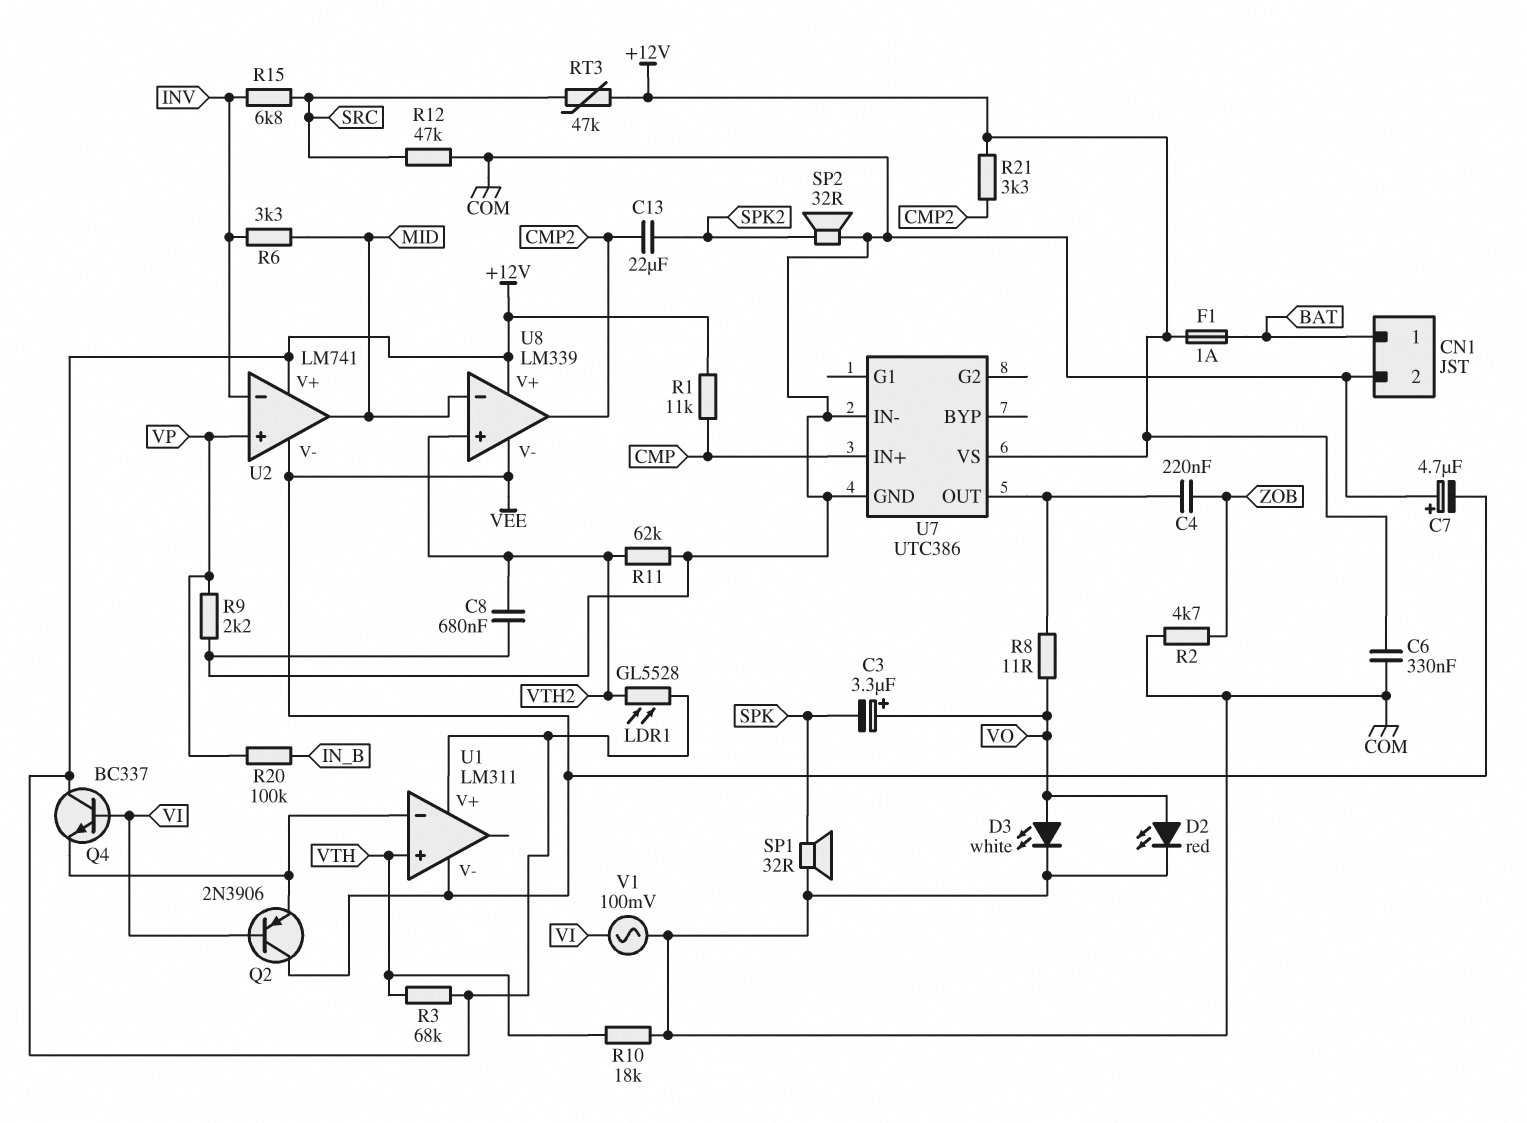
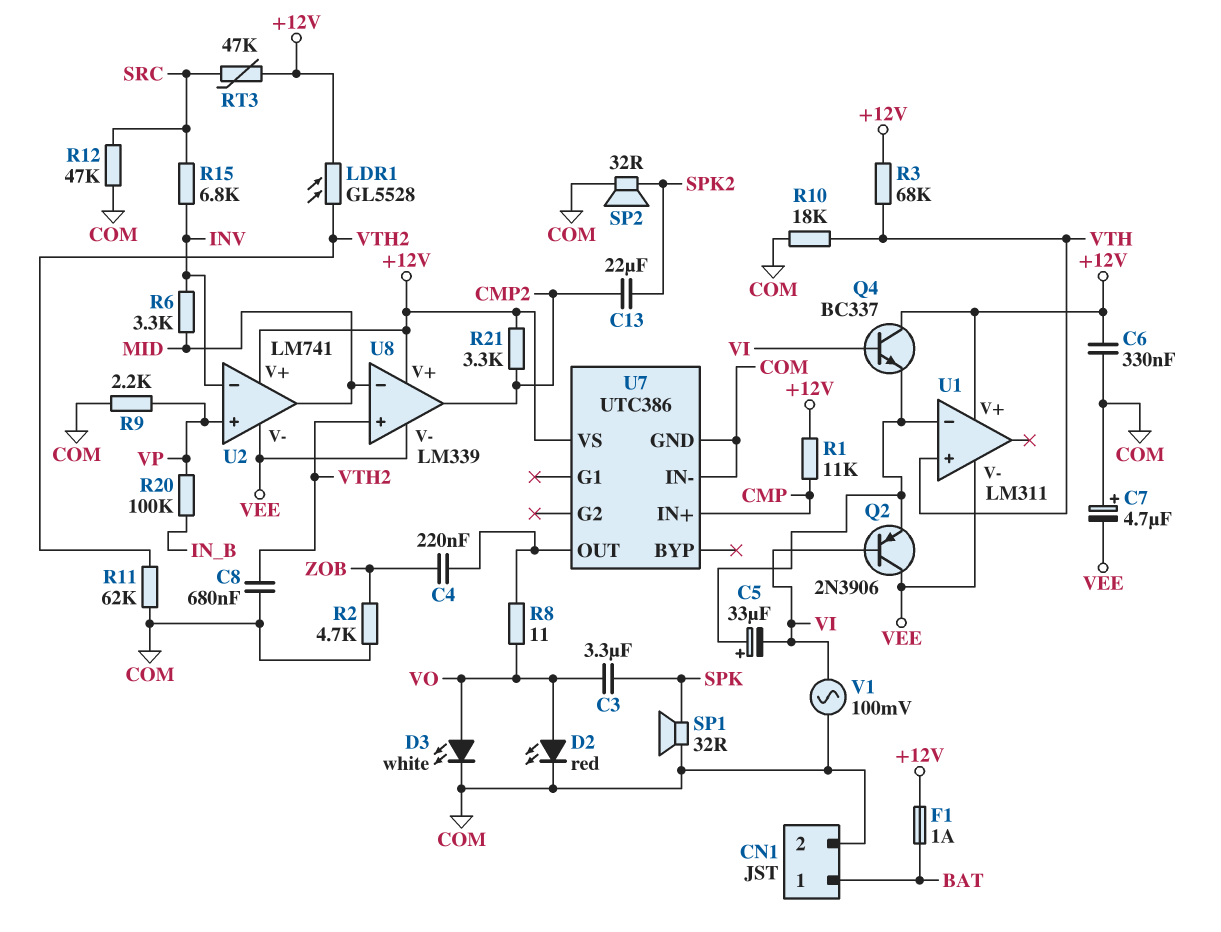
C3: 3.3uF (plus VO, minus SPK) -> 3.3uF (SPK, VO)
C5: none -> 33uF (plus U1/in-, minus VI)

